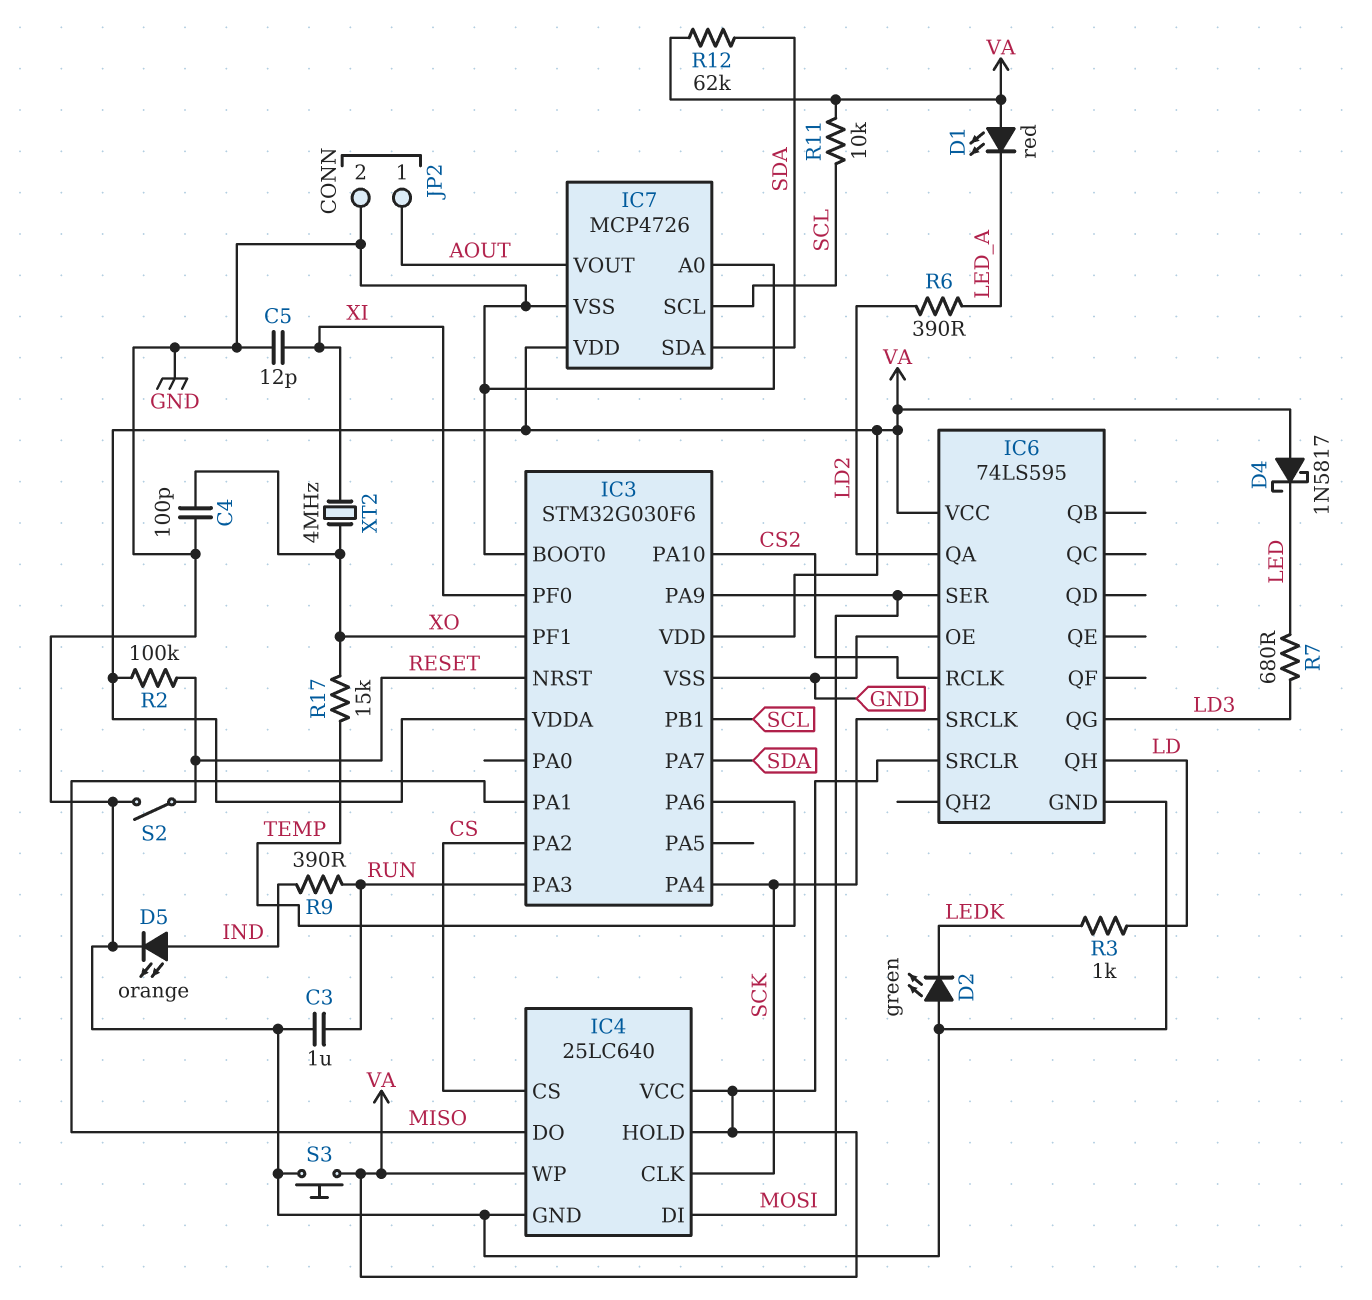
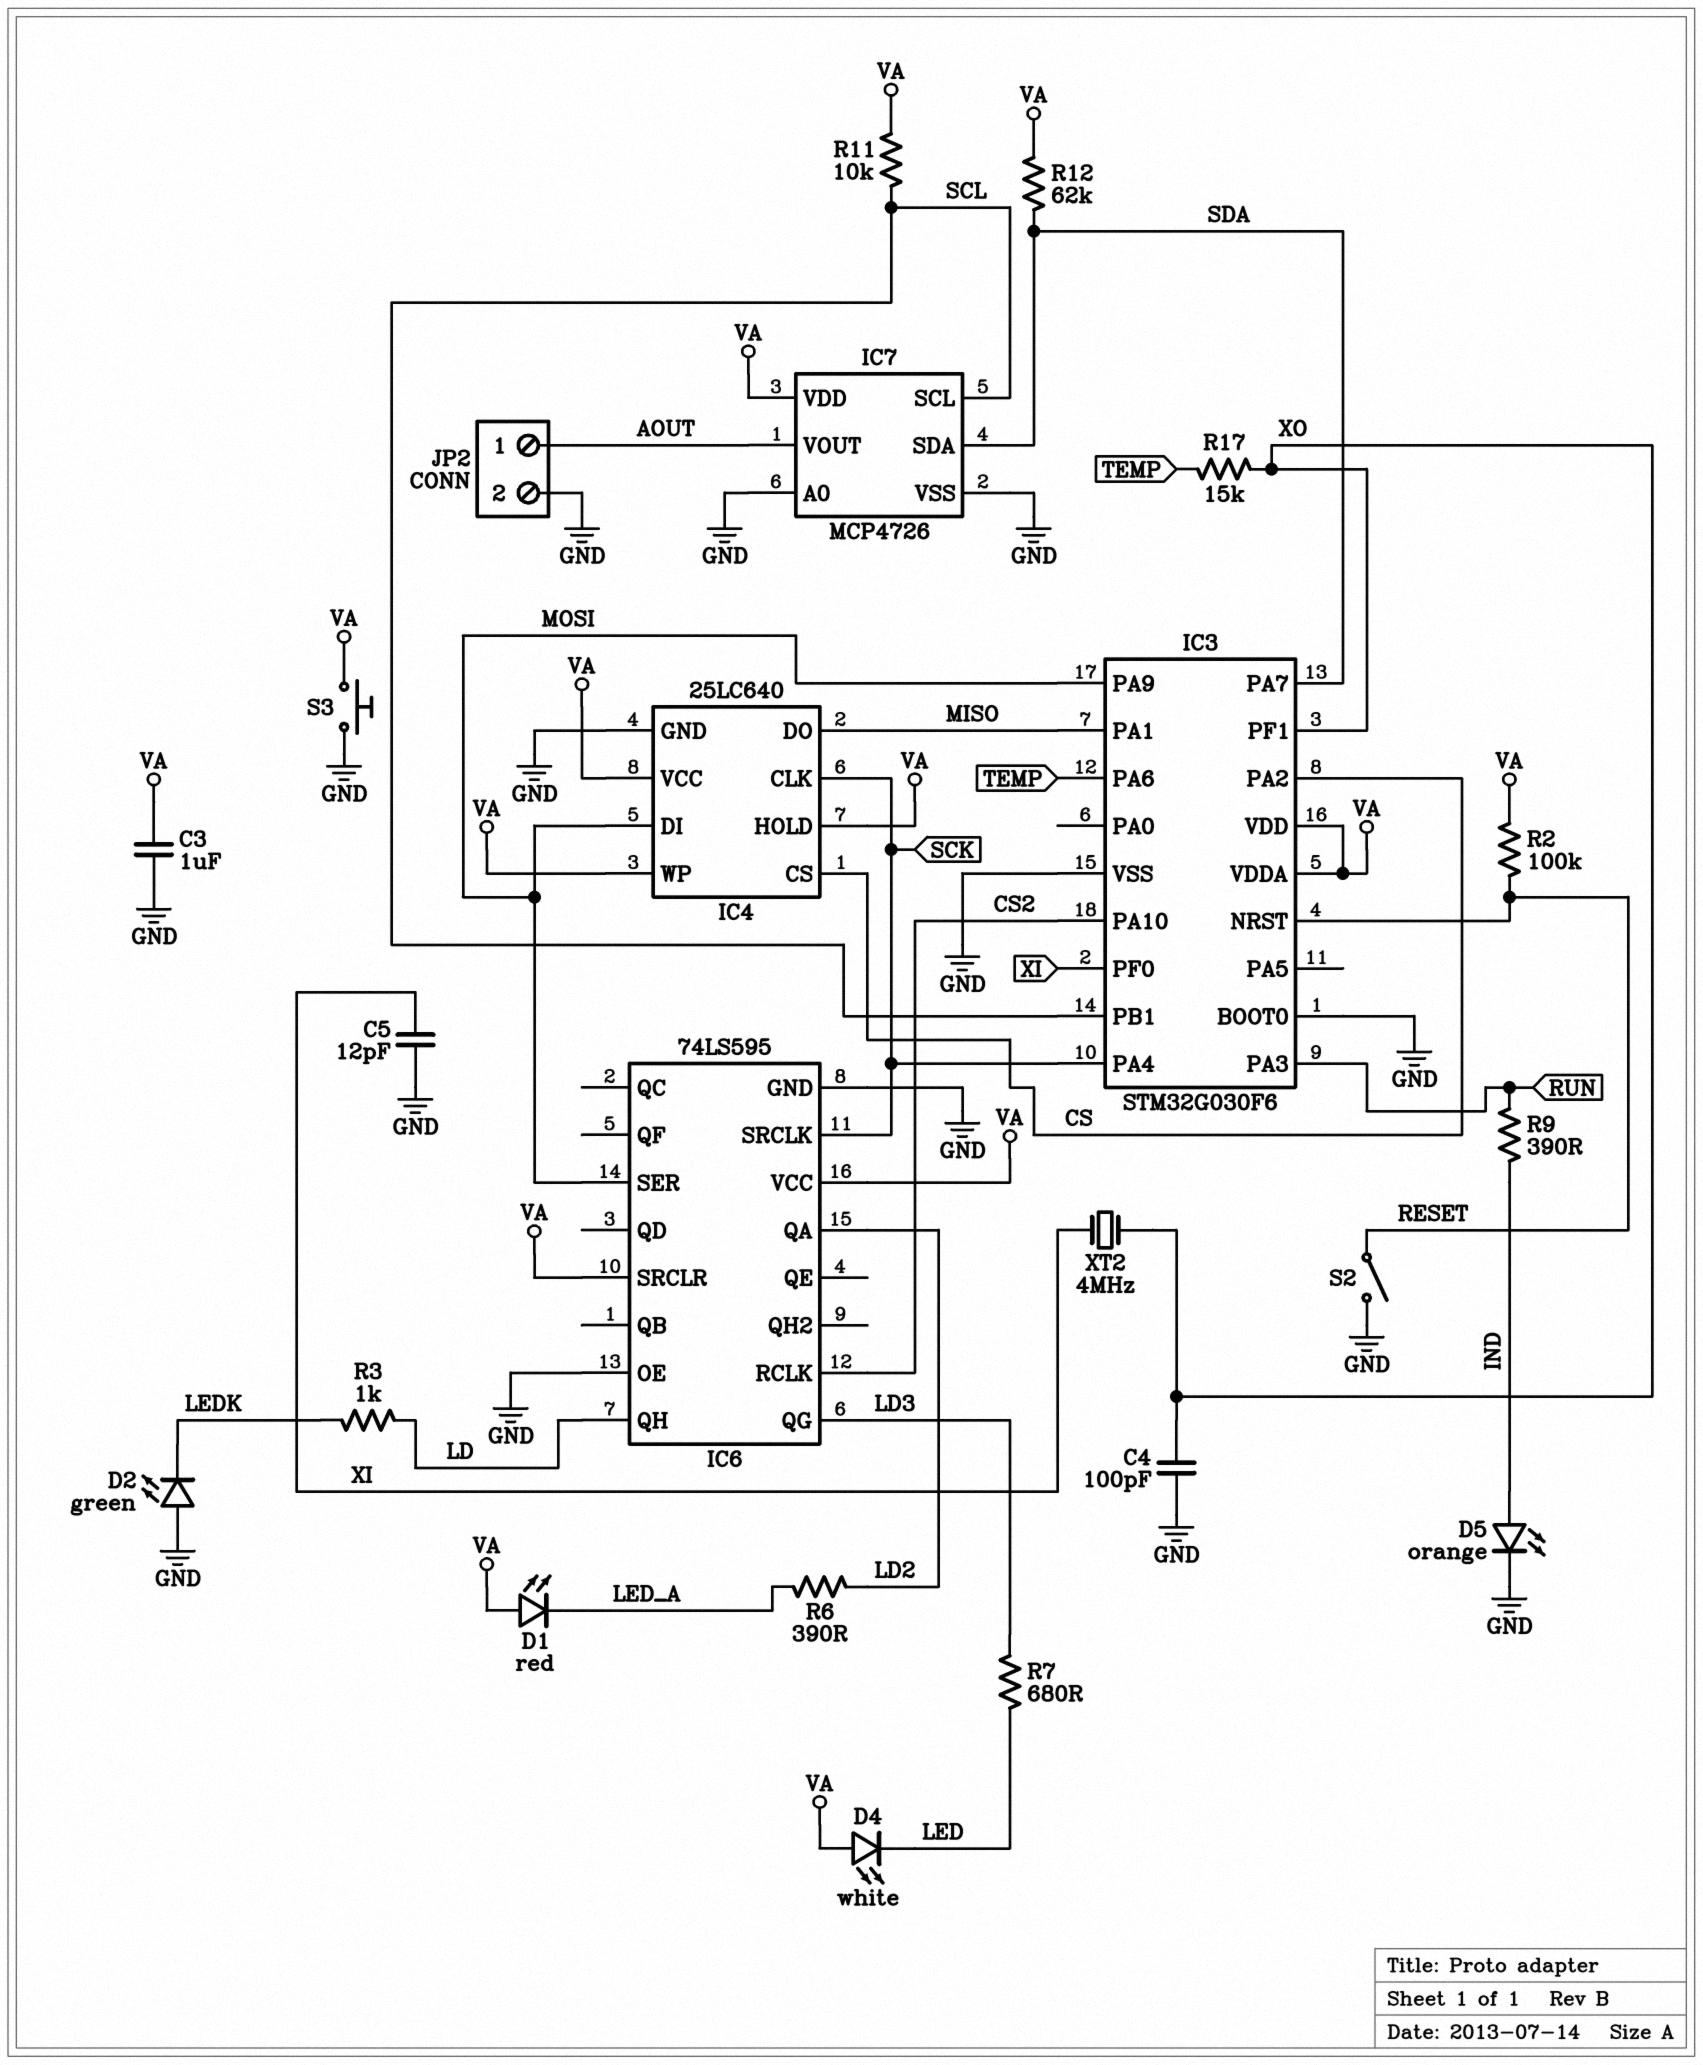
C3: 1uF (GND, RUN) -> 1uF (GND, VA)
D4: schottky 1N5817 (A VA, K LED) -> LED white (A VA, K LED)

